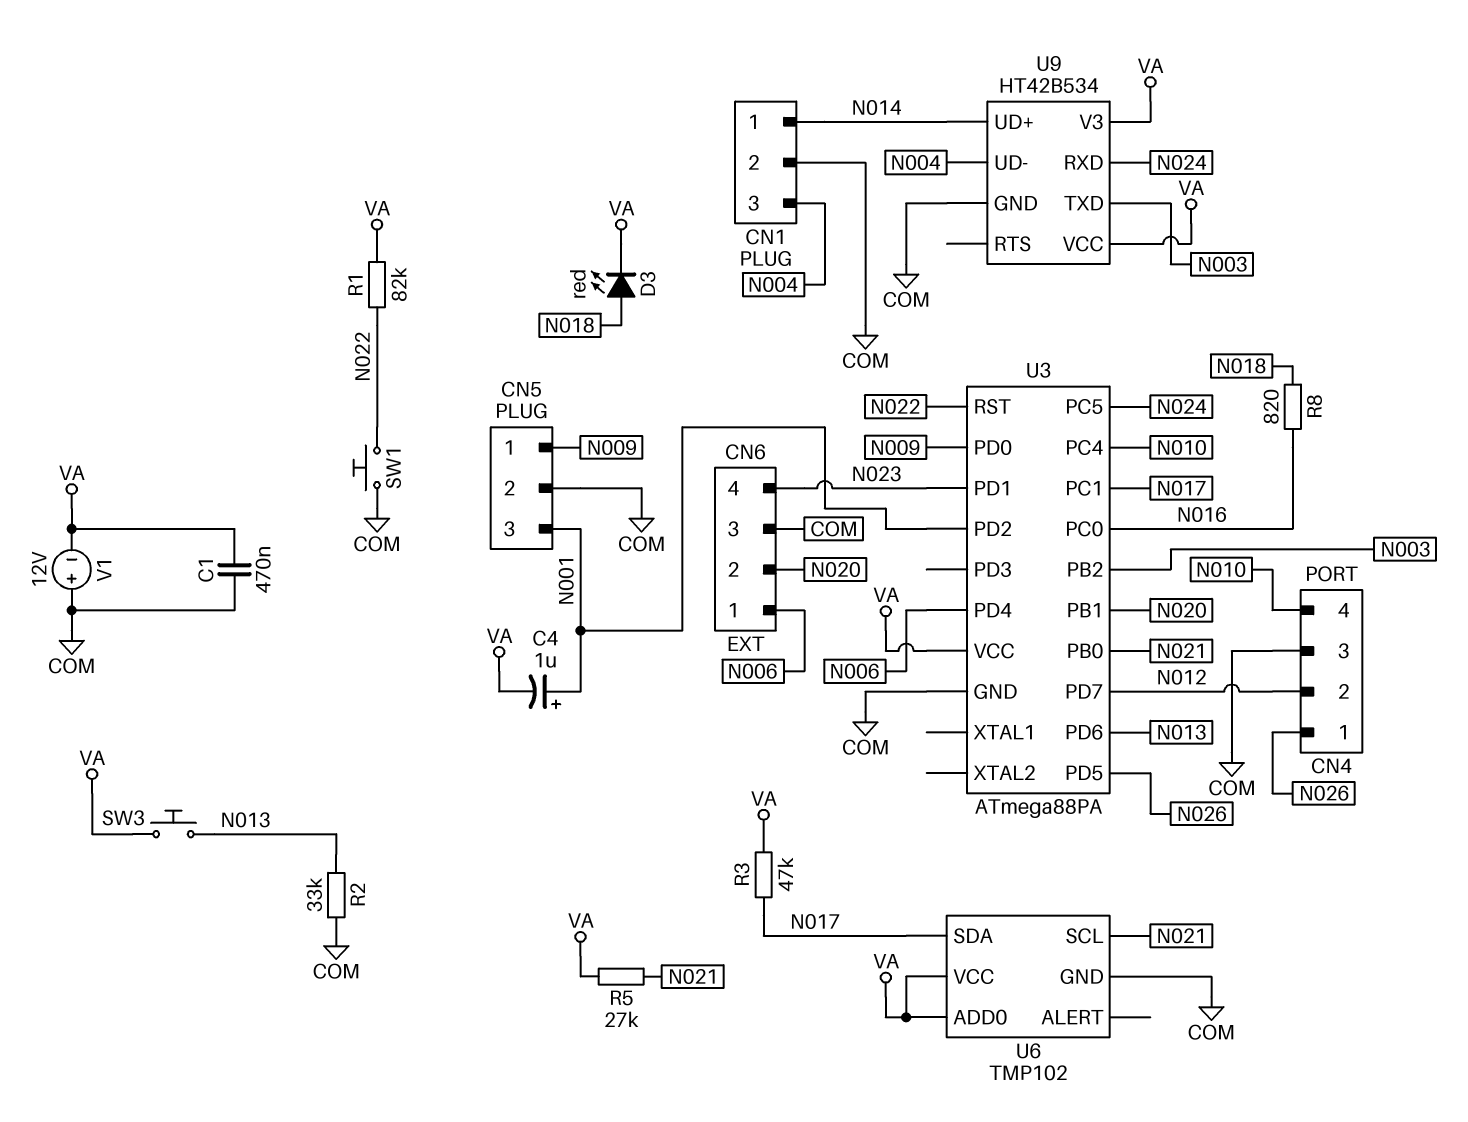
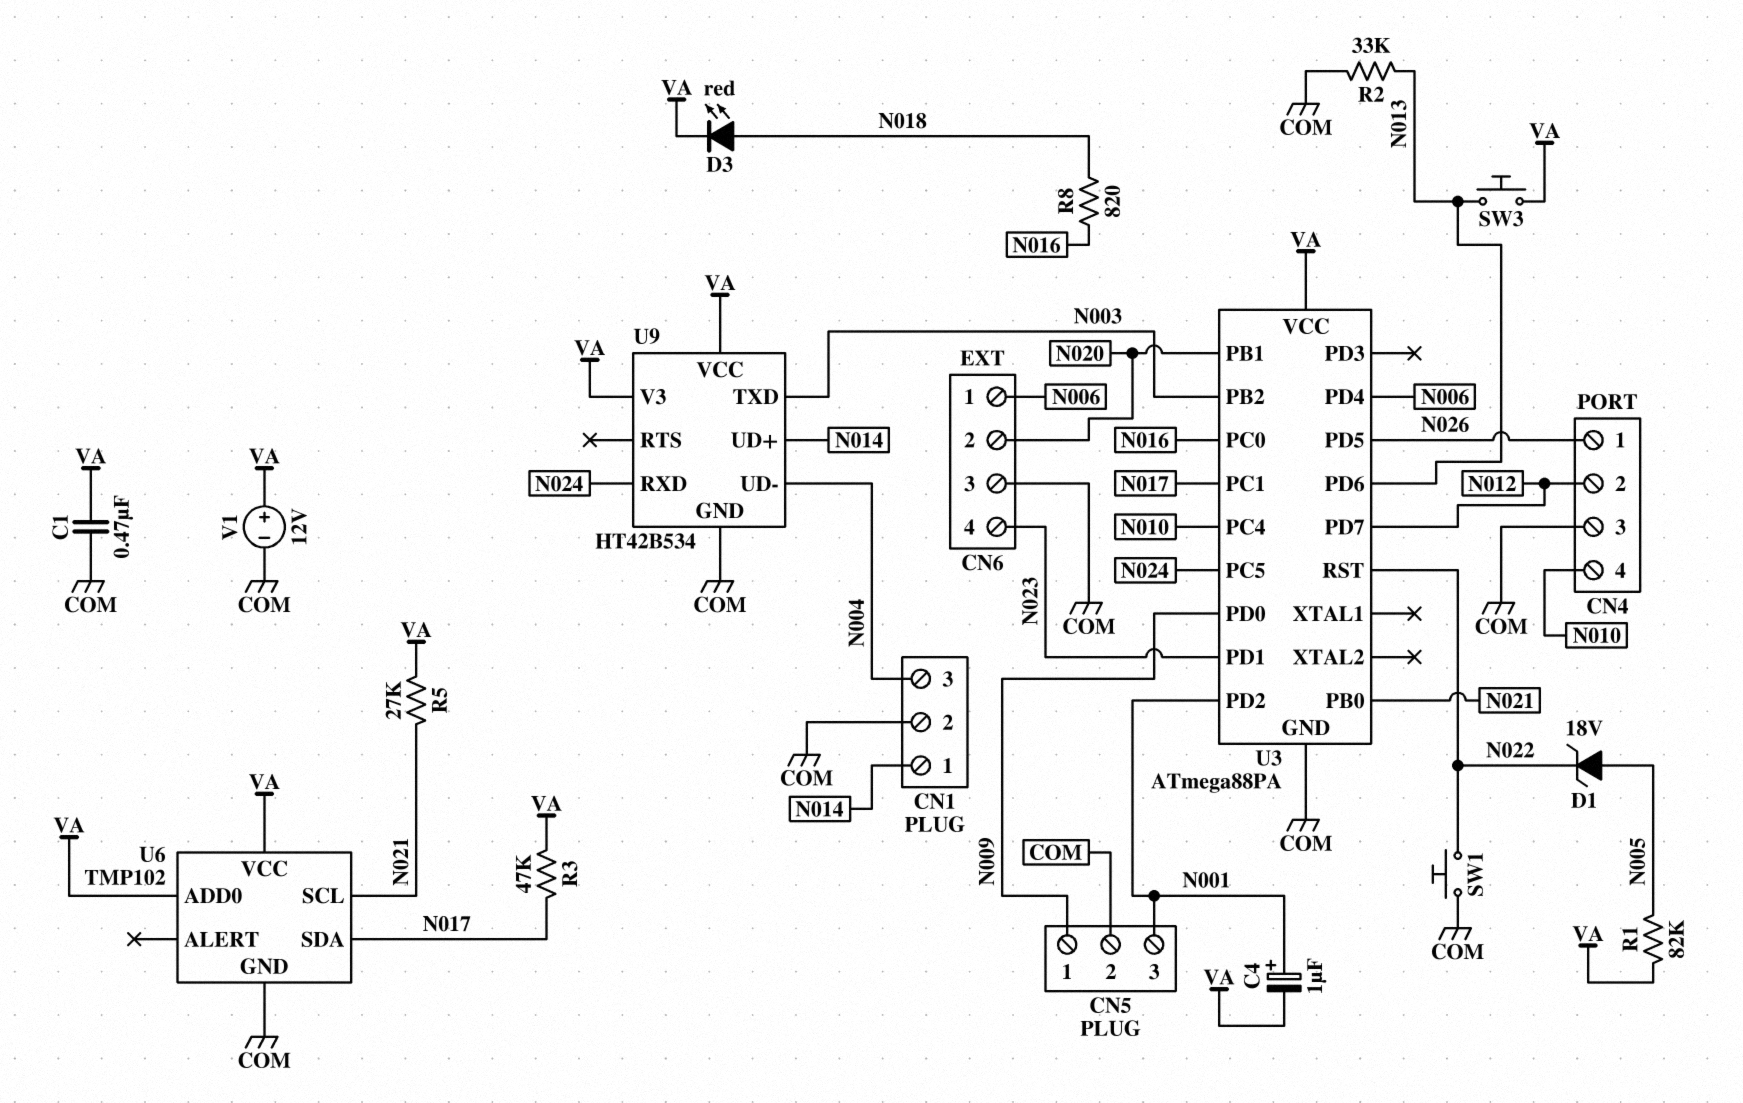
D1: none -> zener 18V (A N005, K N022)
R1: 82k (N022, VA) -> 82k (N005, VA)
V1: 12V (plus COM, minus VA) -> 12V (plus VA, minus COM)

